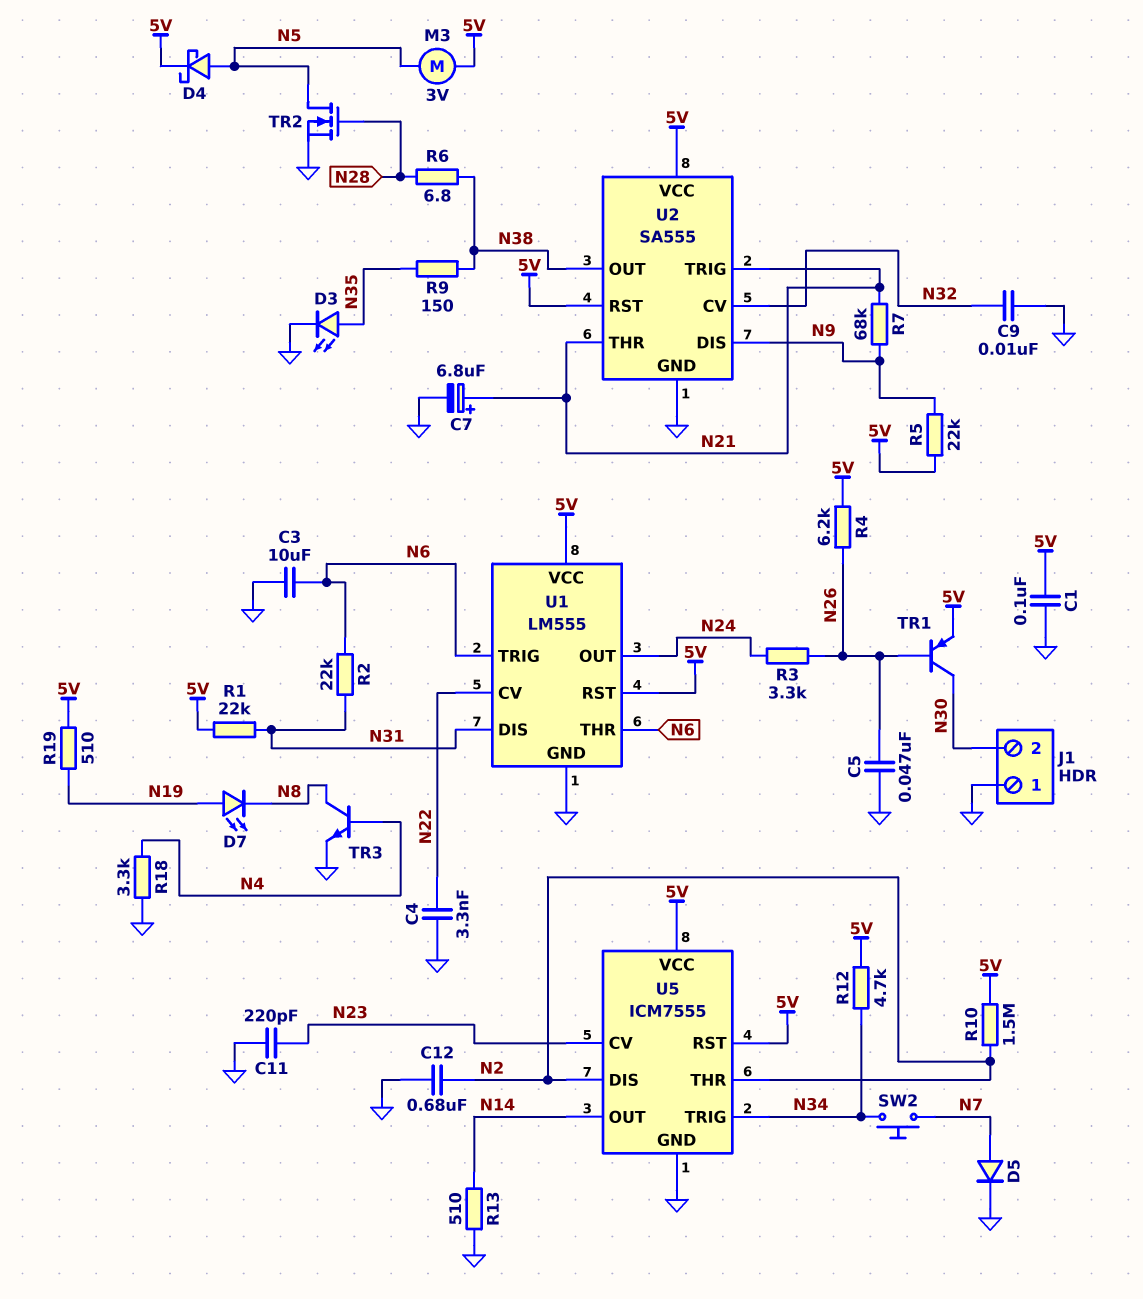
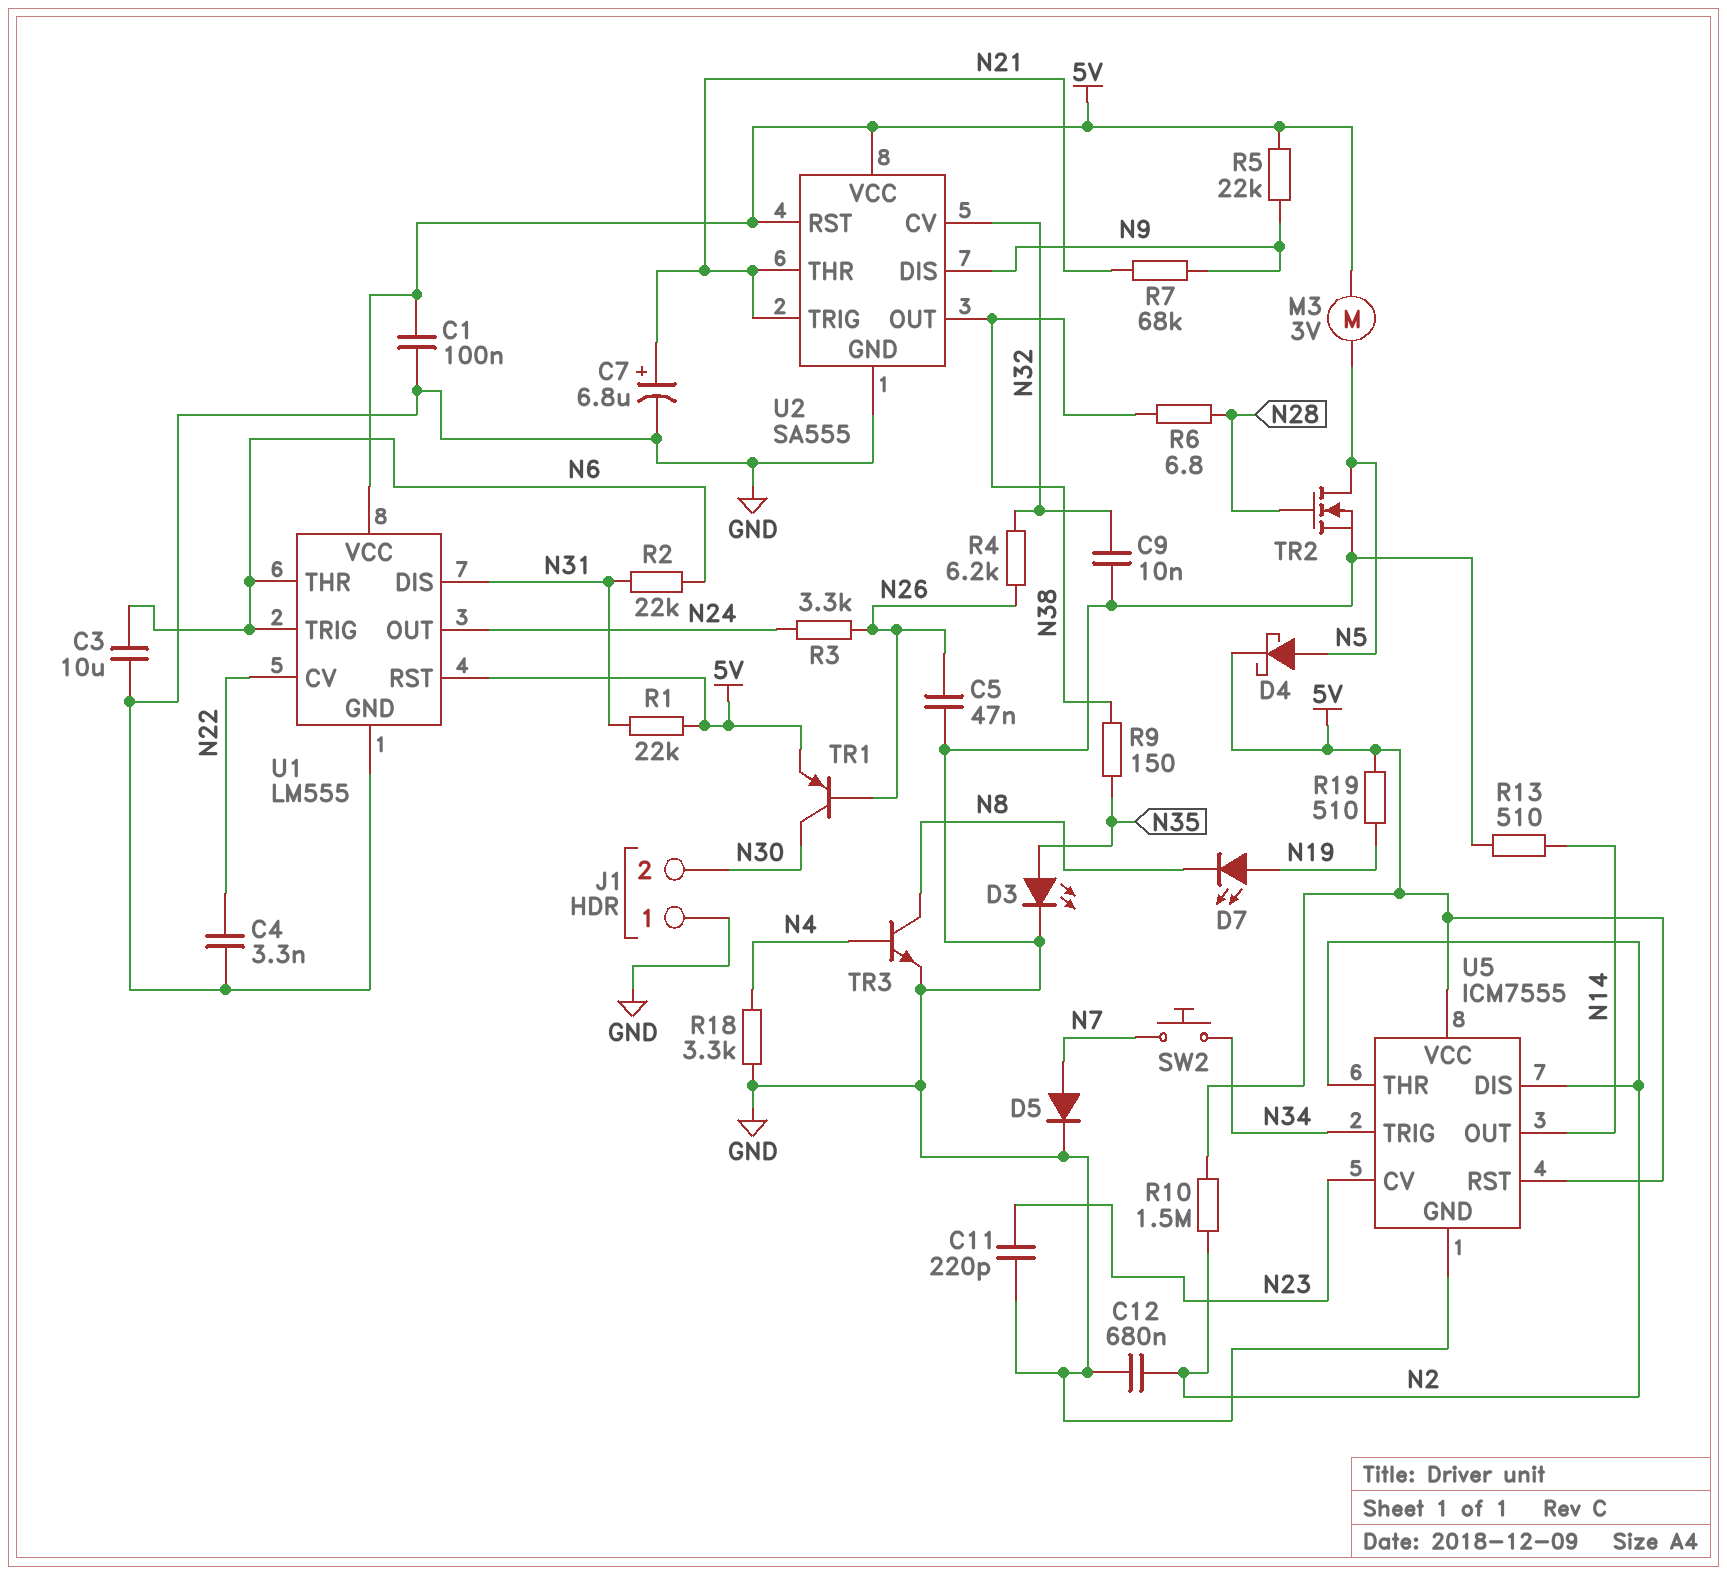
R4: 6.2k (5V, N26) -> 6.2k (N26, N32)
R12: 4.7k (5V, N34) -> none

